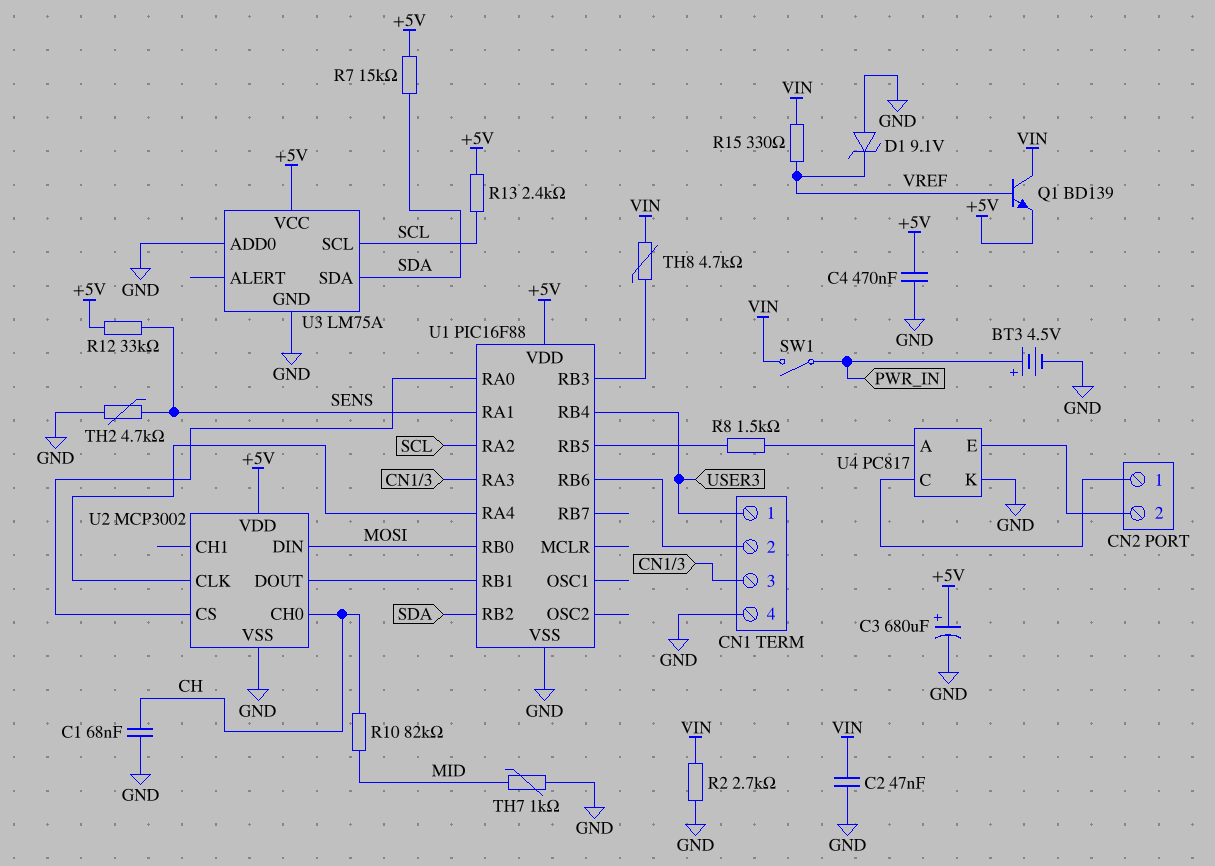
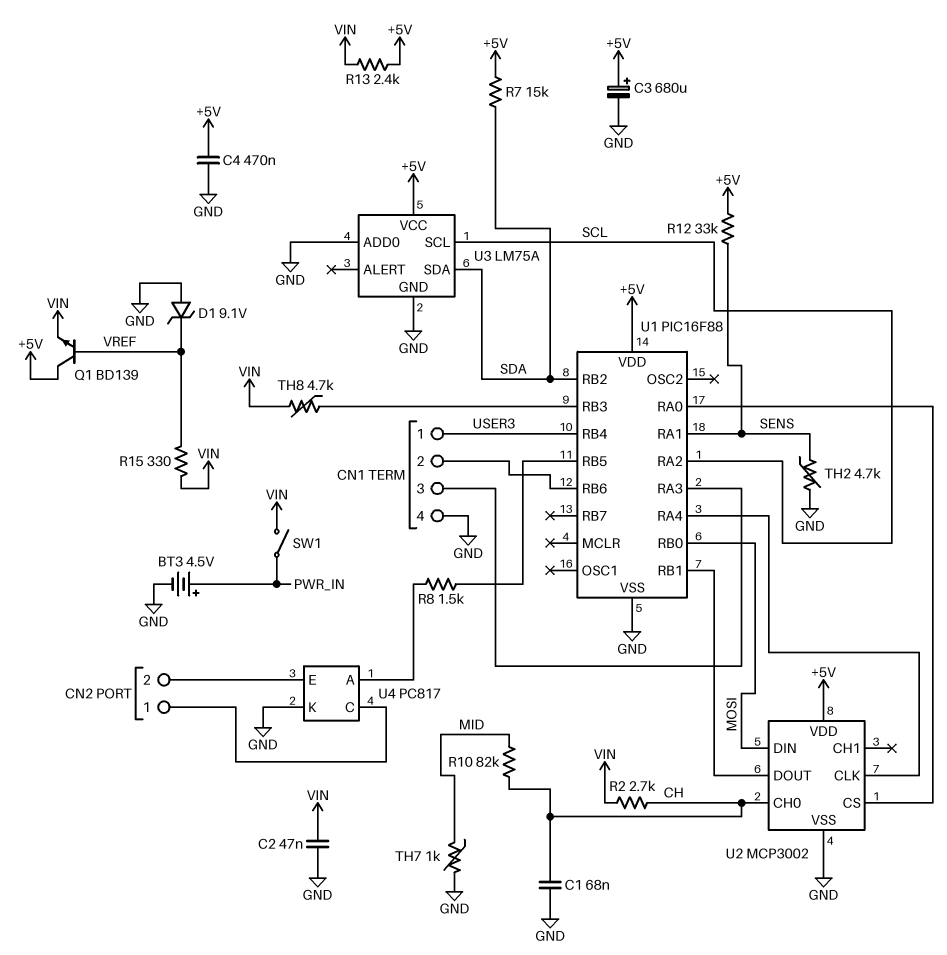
Q1: NPN BD139 (B VREF, C VIN, E +5V) -> NPN BD139 (B VREF, C +5V, E VIN)
R2: 2.7k (GND, VIN) -> 2.7k (CH, VIN)
R13: 2.4k (+5V, SCL) -> 2.4k (+5V, VIN)

